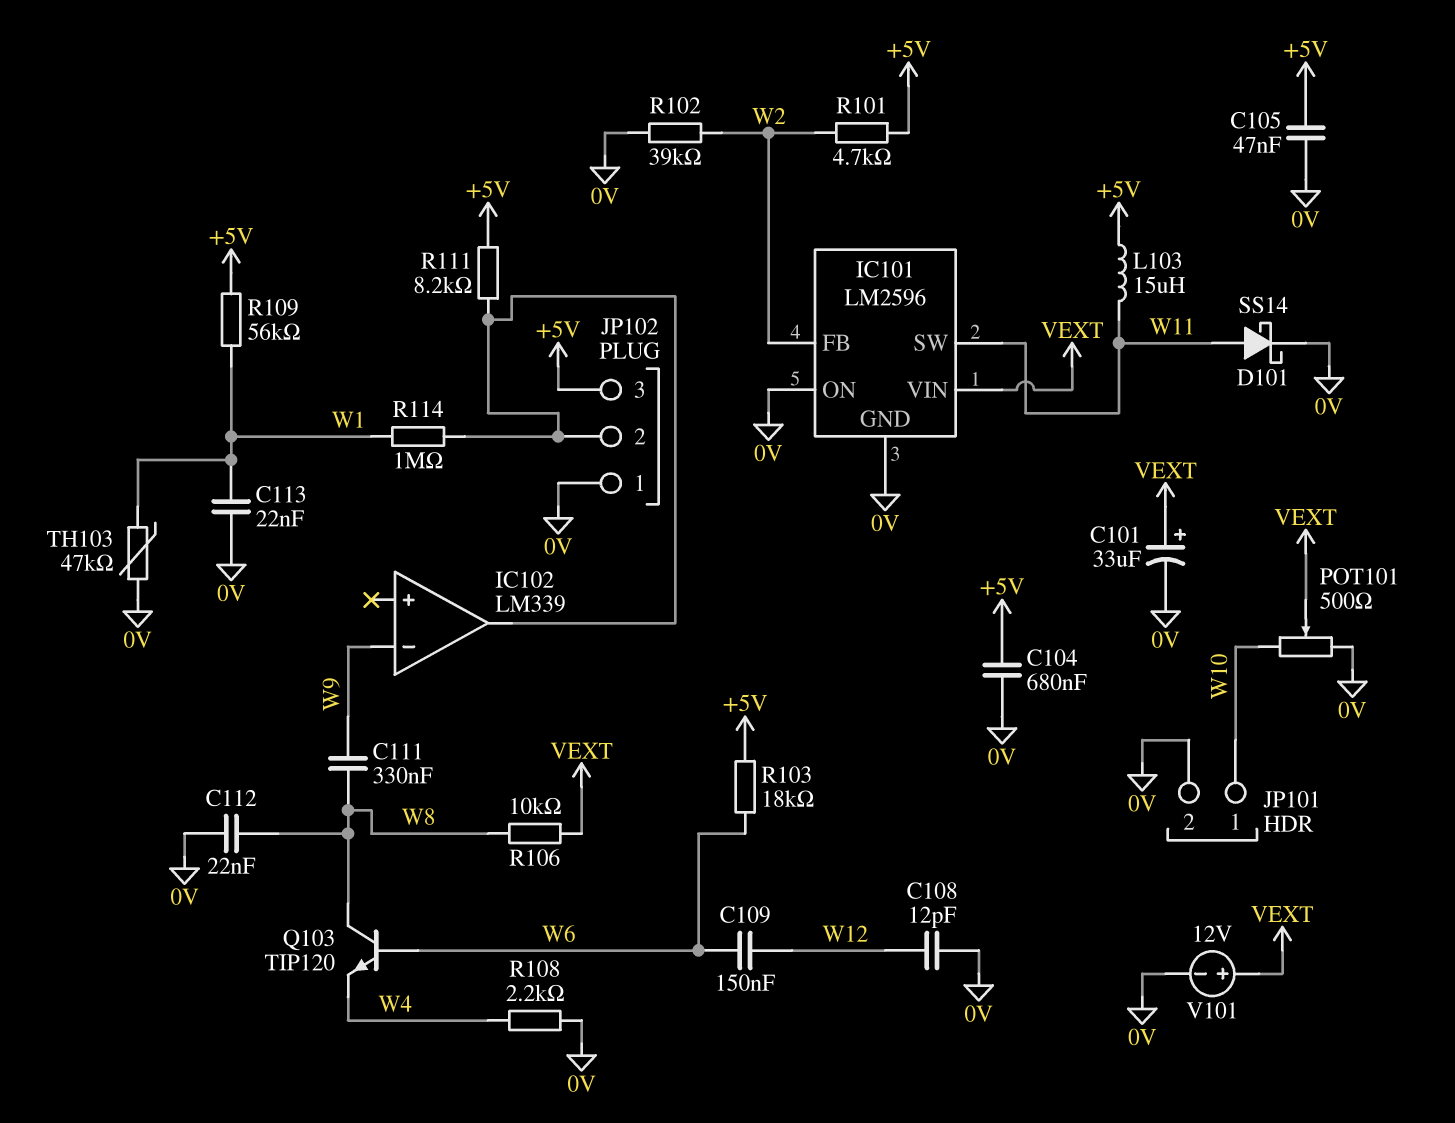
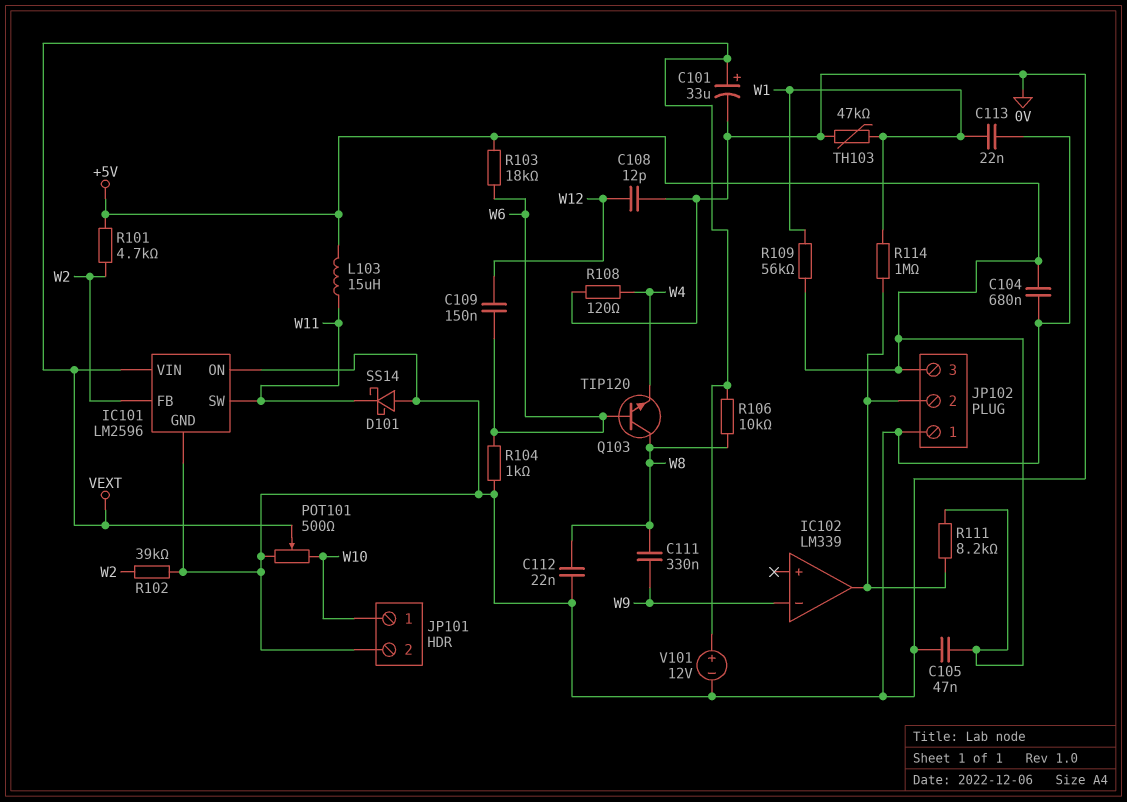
D101: schottky SS14 (A W11, K 0V) -> schottky SS14 (A 0V, K W11)
R104: none -> 1k (0V, W6)
R108: 2.2k (0V, W4) -> 120 (0V, W4)

